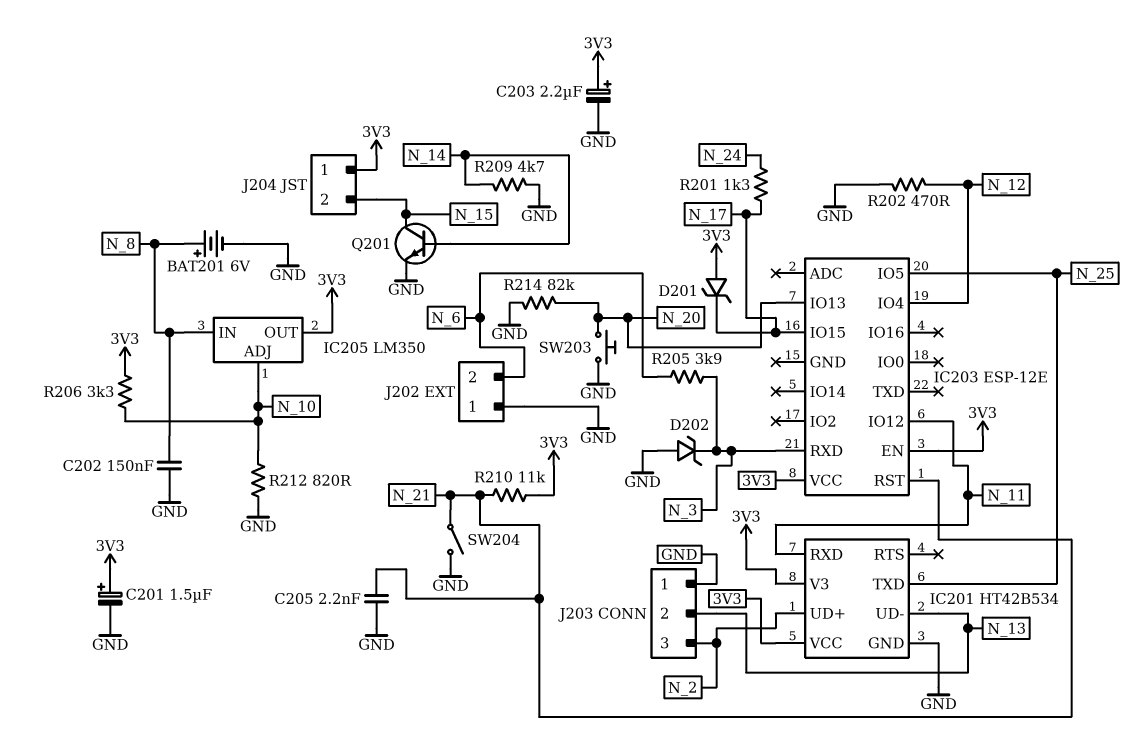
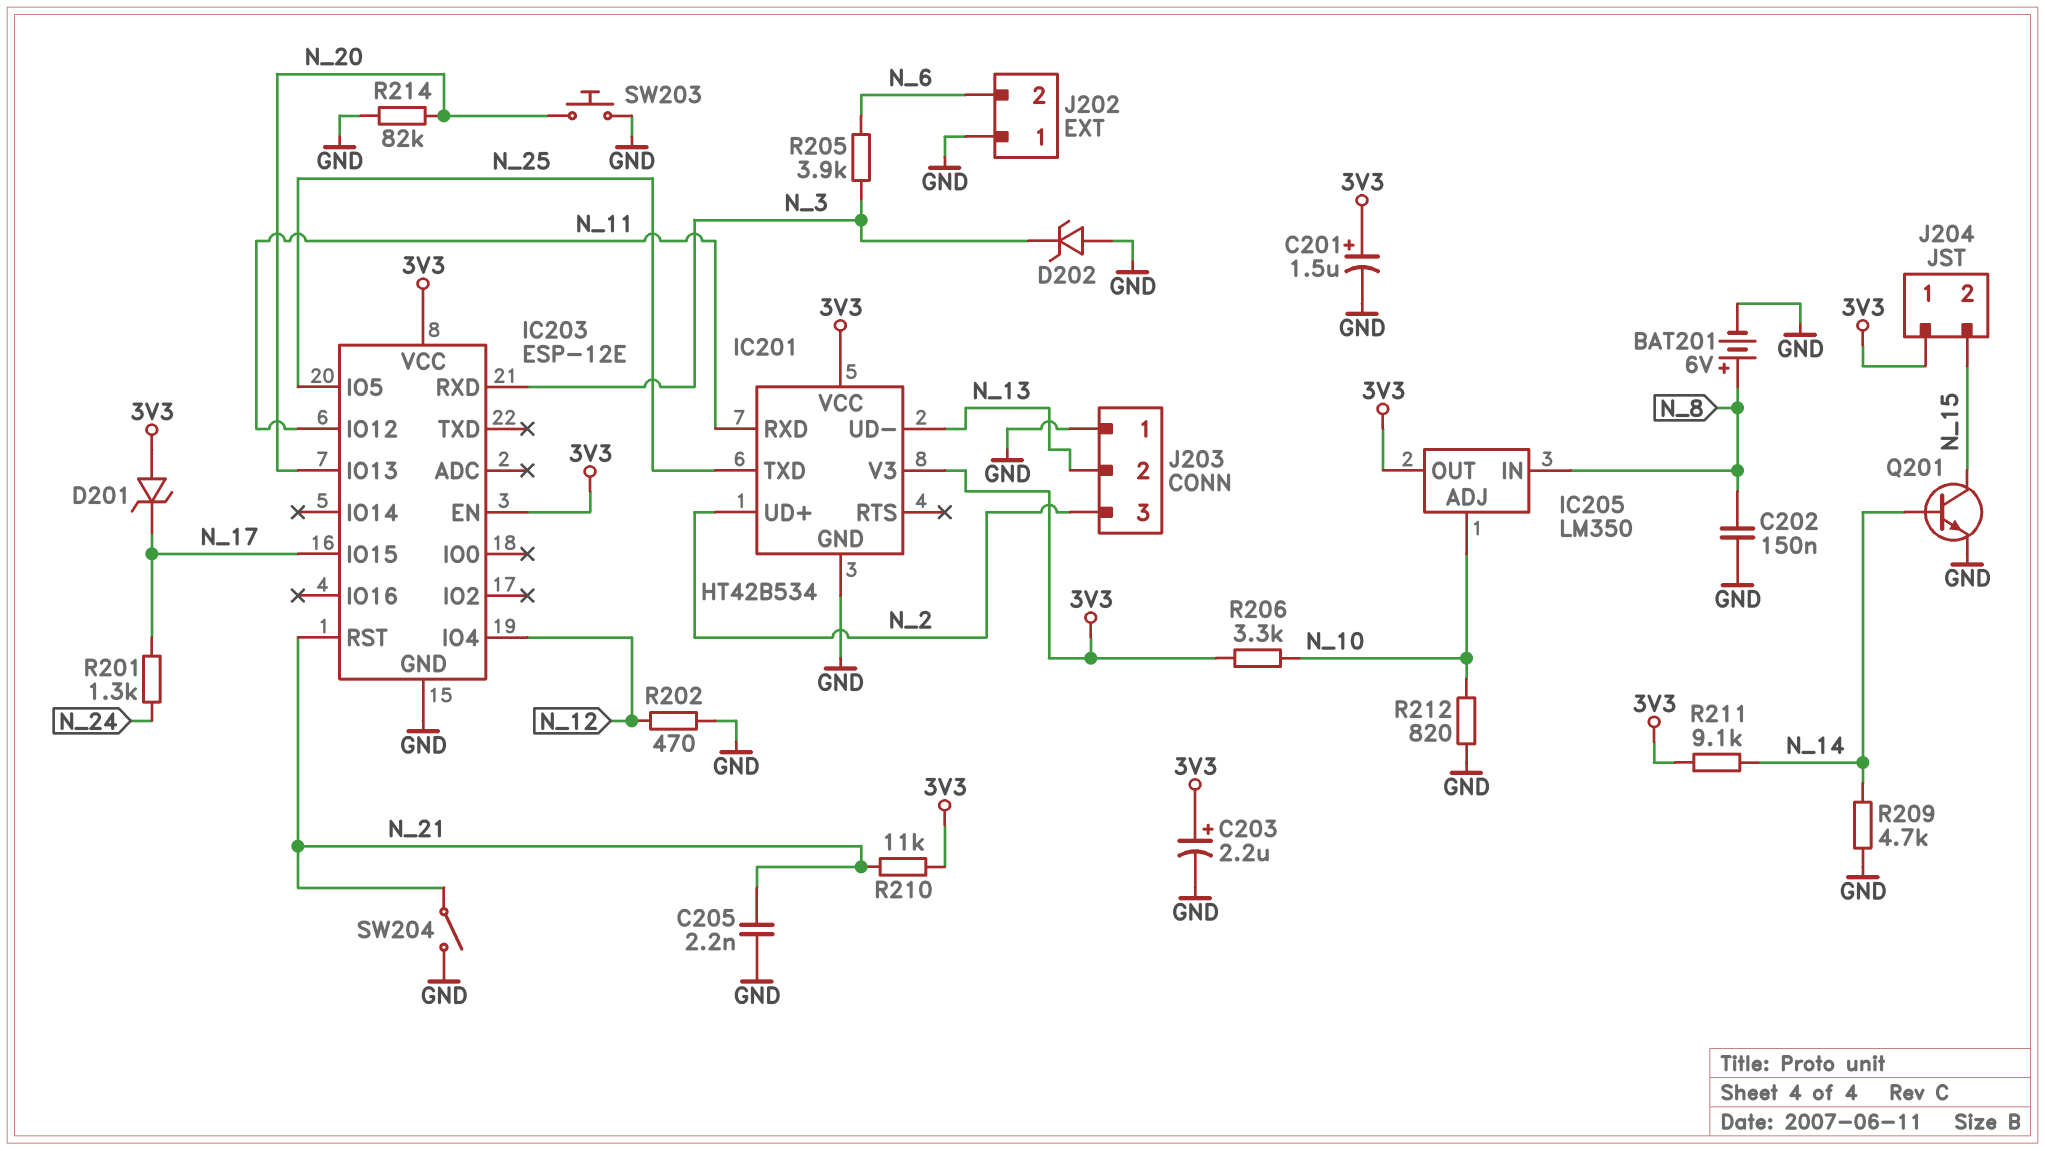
IC203 pin GND: none -> GND
R211: none -> 9.1k (3V3, N_14)

